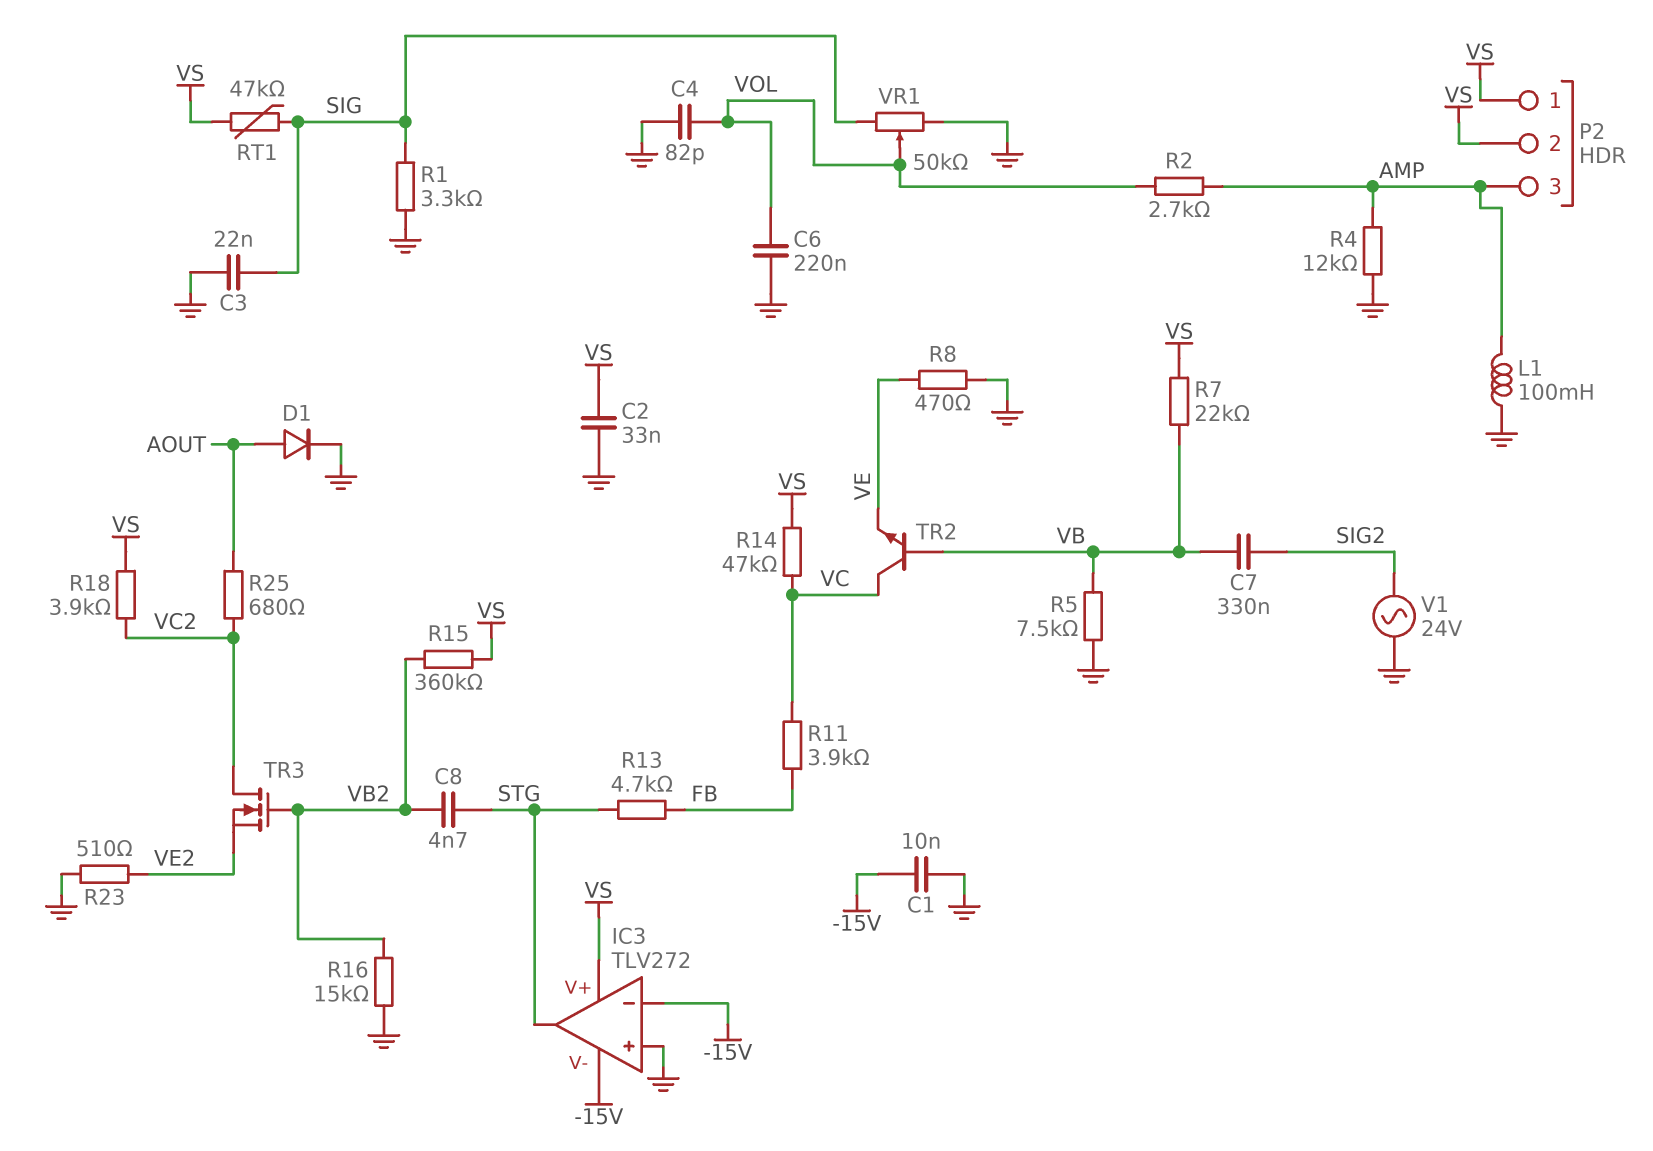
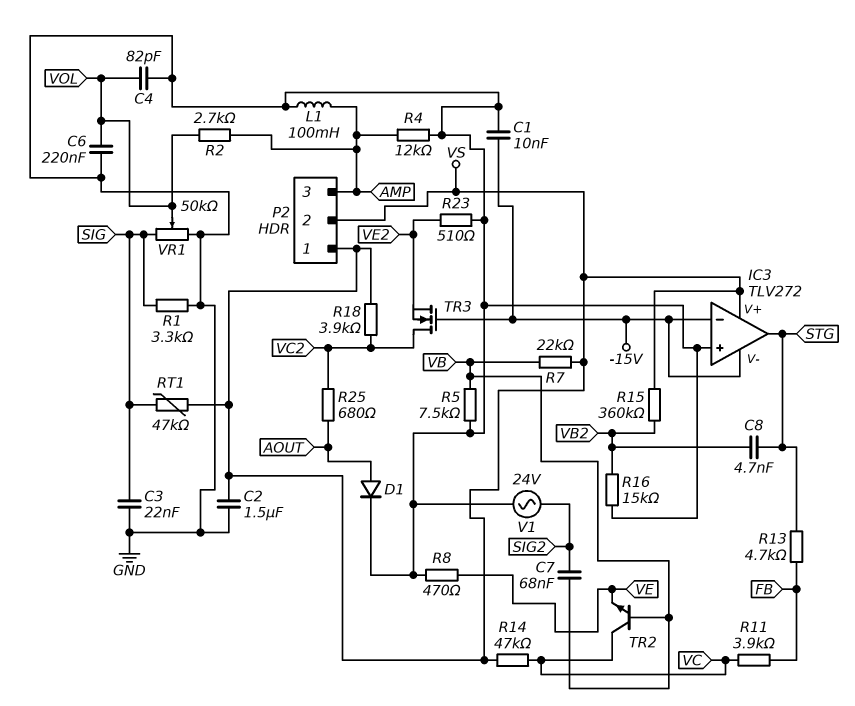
C2: 33nF (GND, VS) -> 1.5uF (GND, VS)
C7: 330nF (SIG2, VB) -> 68nF (SIG2, VB)
TR3: NMOS (G VB2, D VC2, S VE2) -> NMOS (G -15V, D VC2, S VE2)

